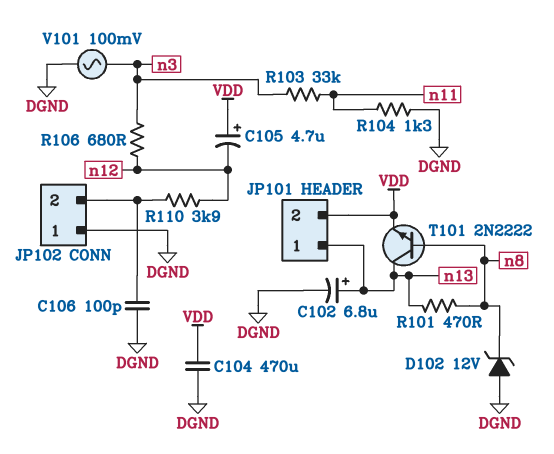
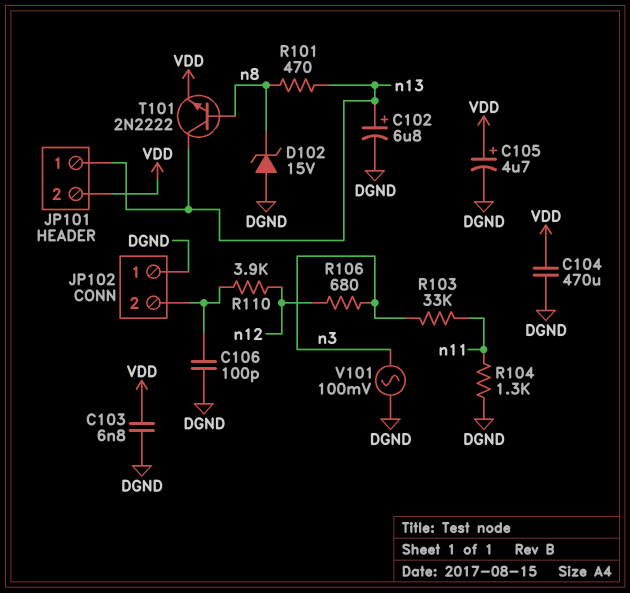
C103: none -> 6.8nF (DGND, VDD)
C105: 4.7uF (plus VDD, minus n12) -> 4.7uF (plus VDD, minus DGND)
D102: zener 12V (A DGND, K n8) -> zener 15V (A DGND, K n8)

